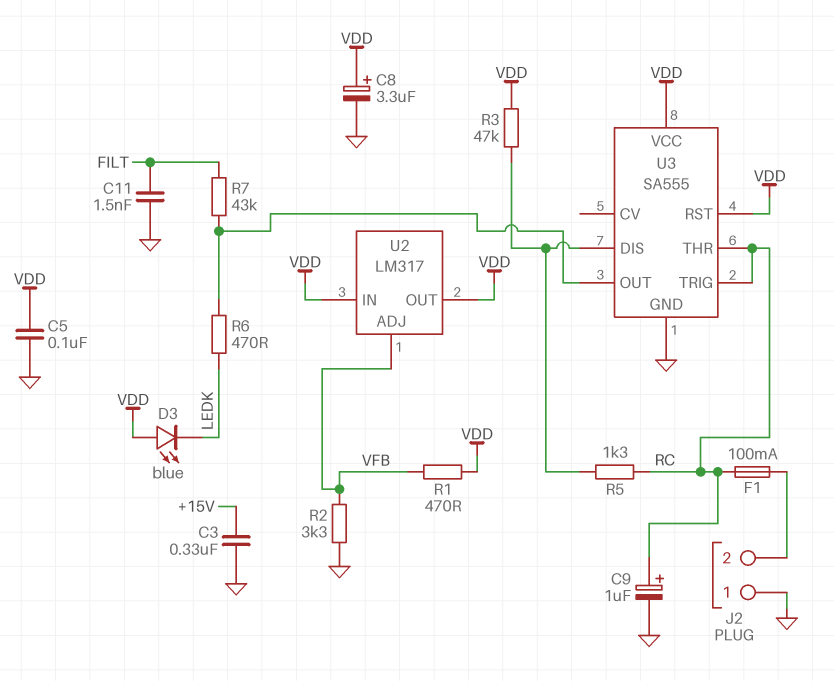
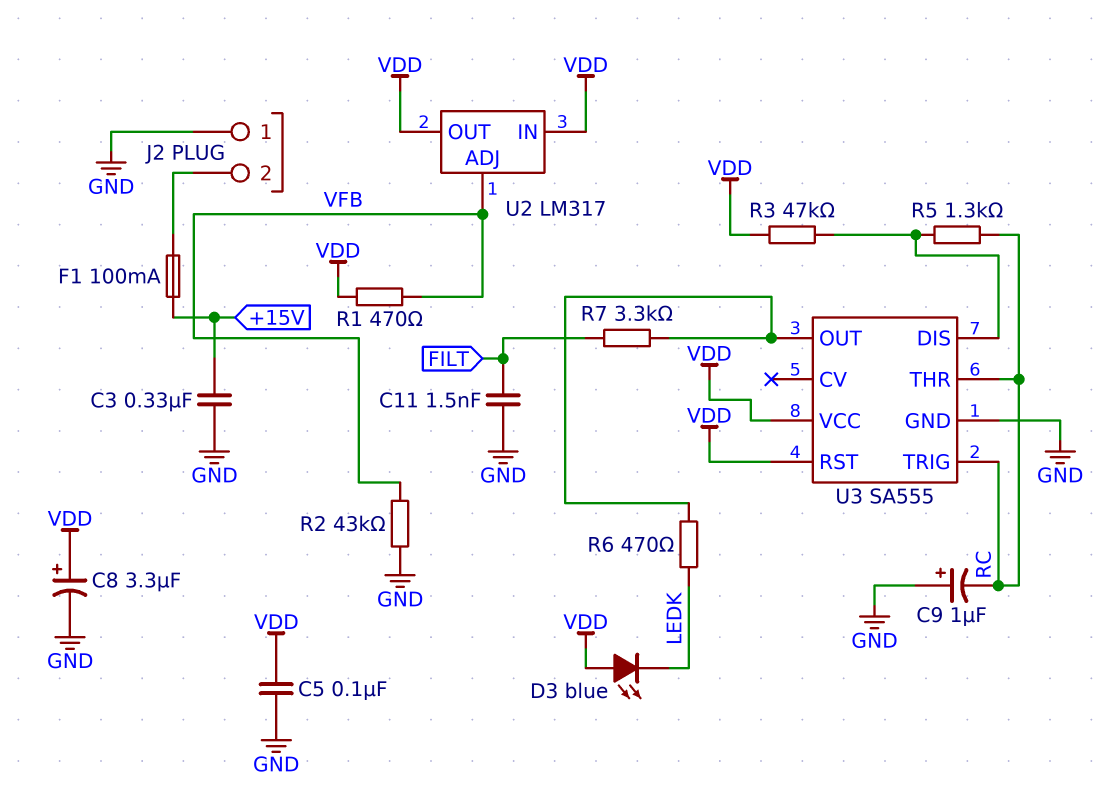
C9: 1uF (plus RC, minus GND) -> 1uF (plus GND, minus RC)
F1: 100mA (J2/2, RC) -> 100mA (+15V, J2/2)
R2: 3.3k (GND, VFB) -> 43k (GND, VFB)
R7: 43k (FILT, U3/OUT) -> 3.3k (FILT, U3/OUT)

